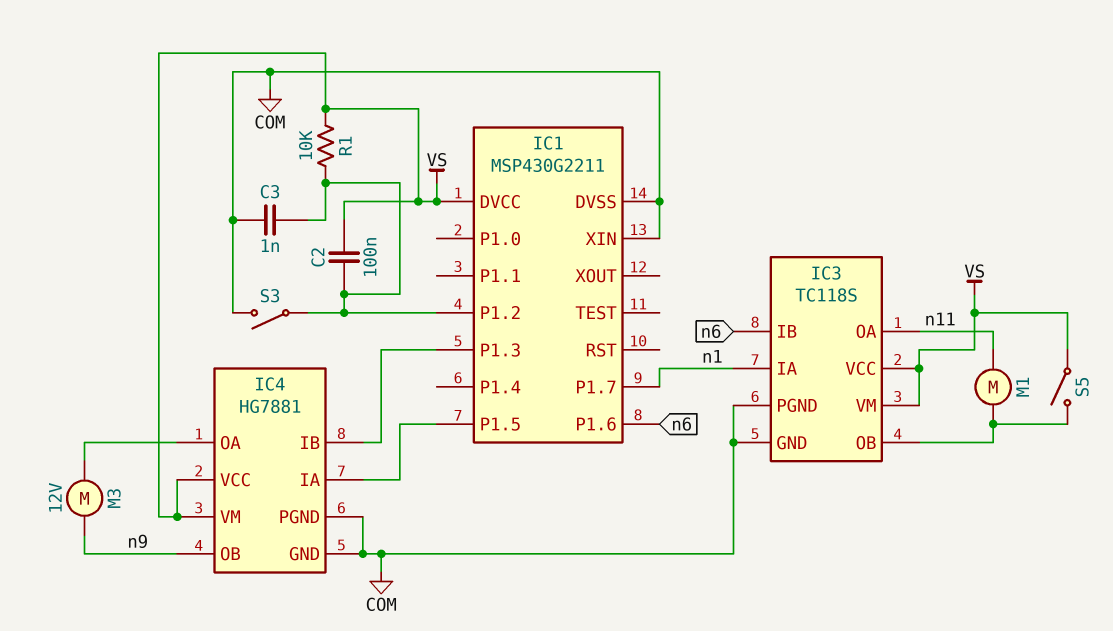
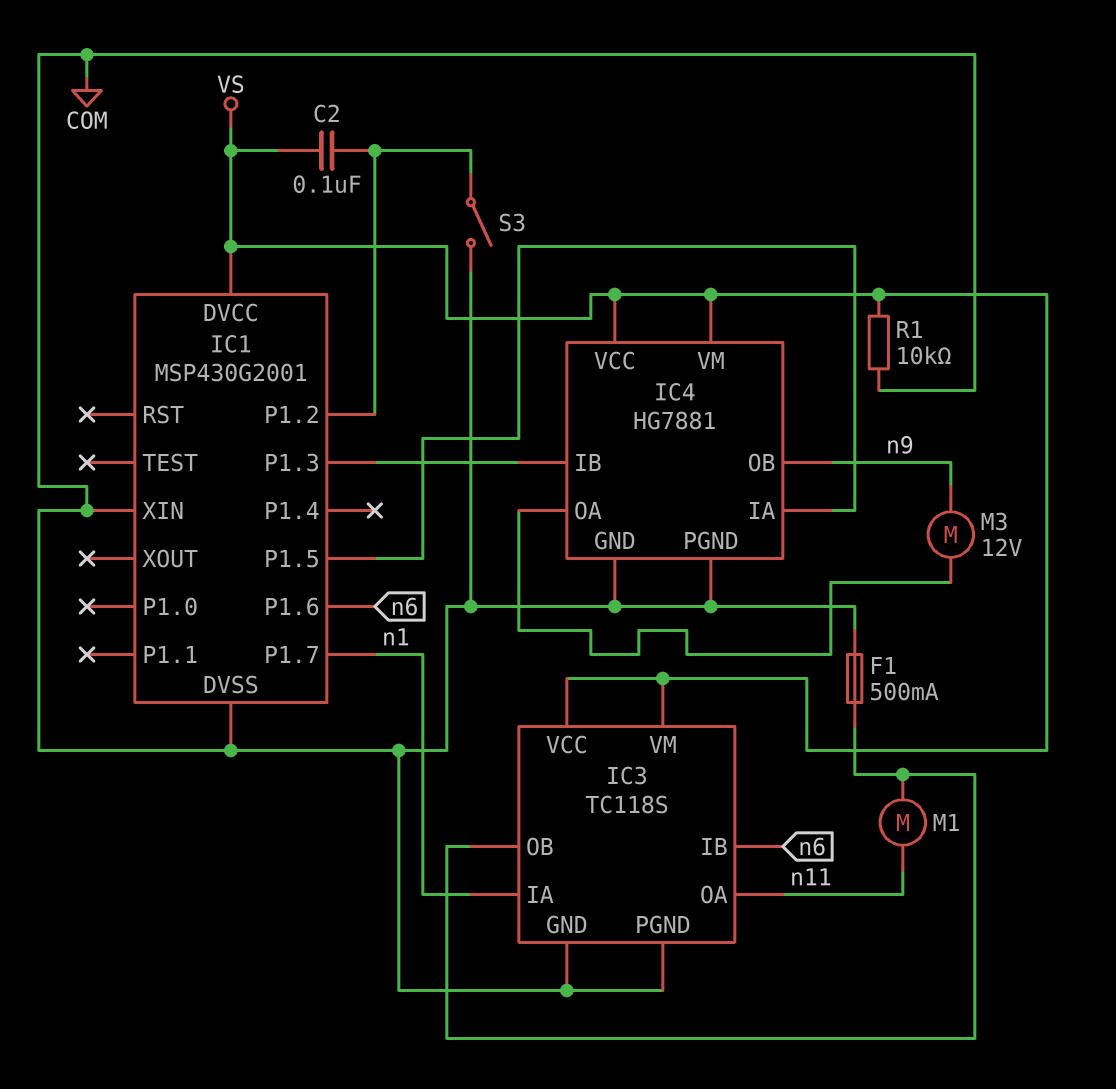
C3: 1nF (COM, IC1/P1.2) -> none
F1: none -> 500mA (COM, IC3/OB)
IC1: MSP430G2211 -> MSP430G2001
R1: 10k (IC1/P1.2, VS) -> 10k (COM, VS)
S5: switch (IC3/OB, VS) -> none

